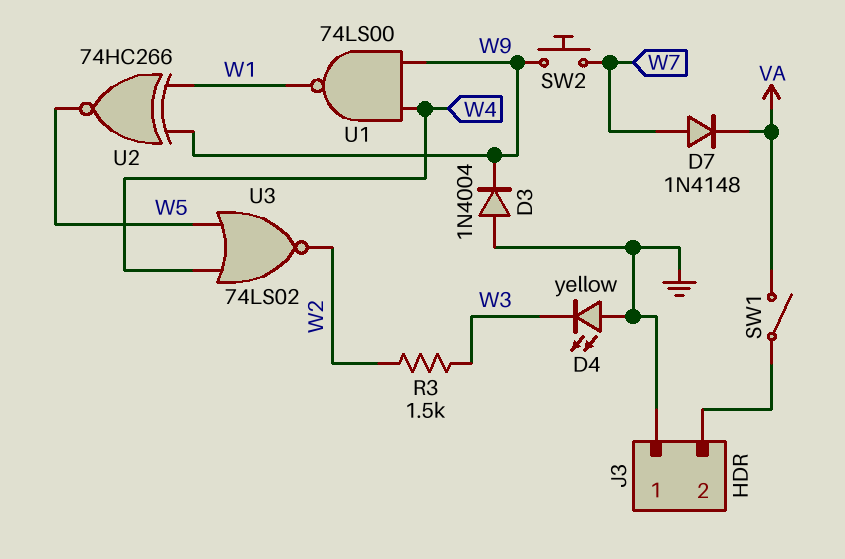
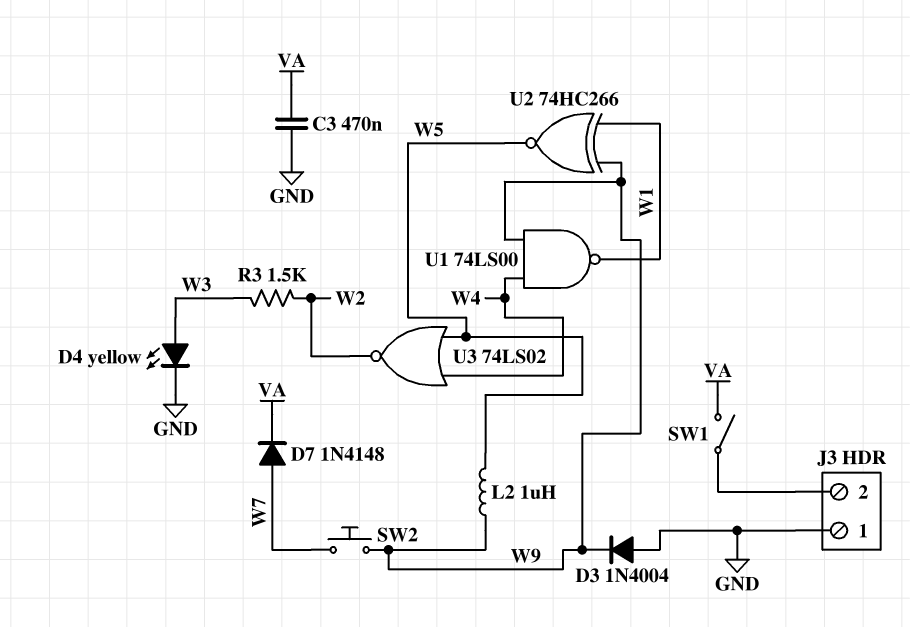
C3: none -> 470nF (GND, VA)
D4: LED yellow (A GND, K W3) -> LED yellow (A W3, K GND)
L2: none -> 1uH (W5, W9)

